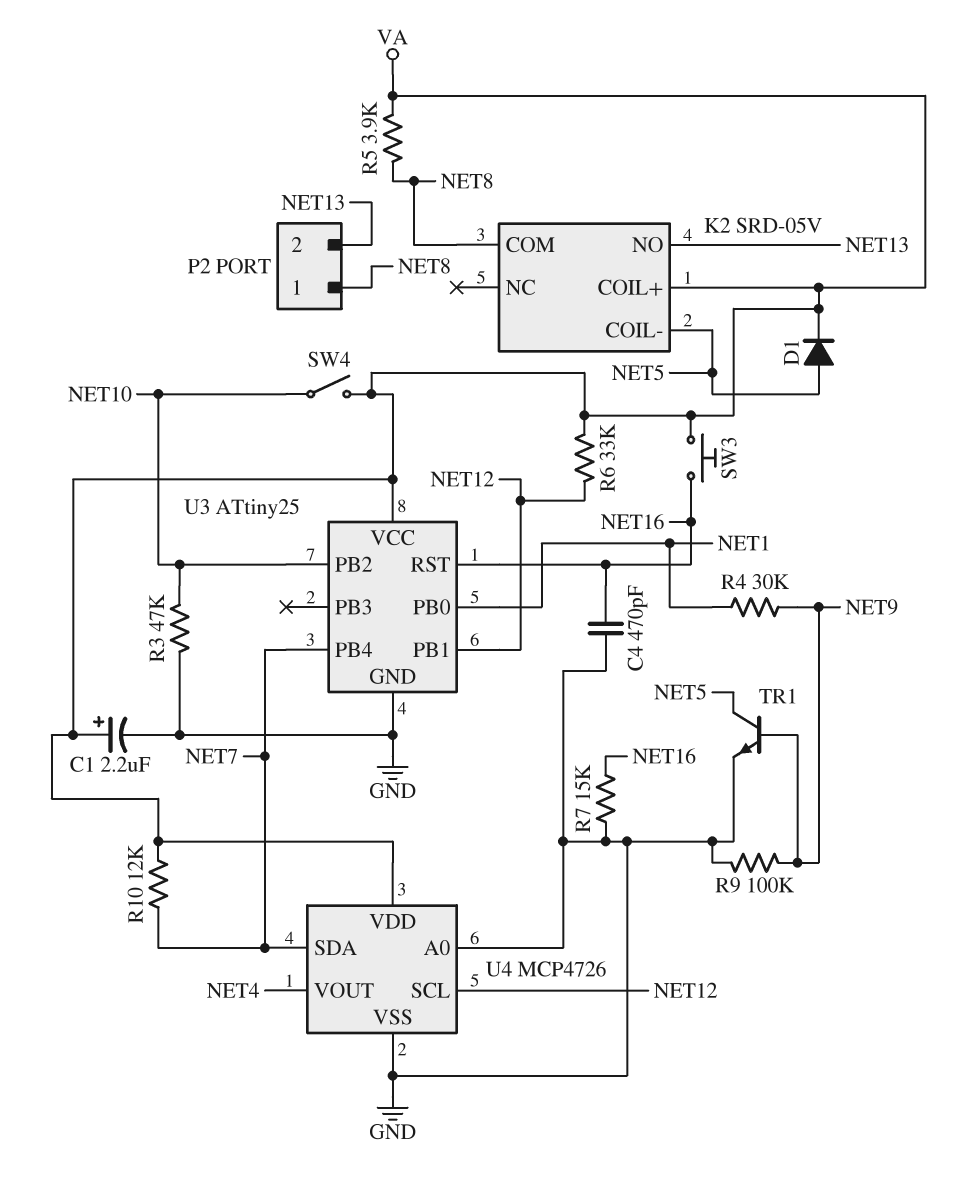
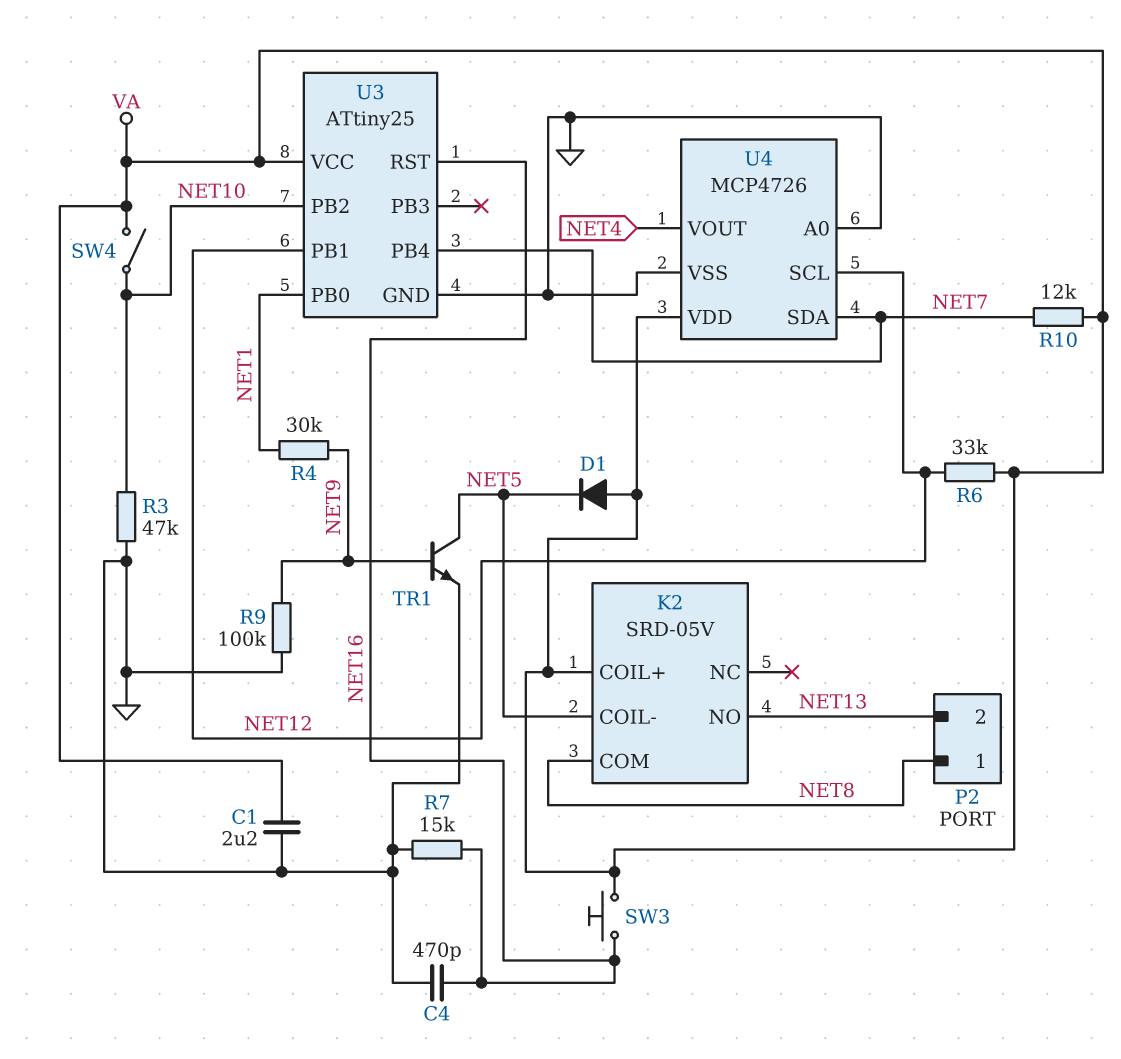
C1: 2.2uF (plus VA, minus GND) -> 2.2uF (GND, VA)
D1: diode (A NET5, K VA) -> diode (A VA, K NET5)
R5: 3.9k (NET8, VA) -> none

